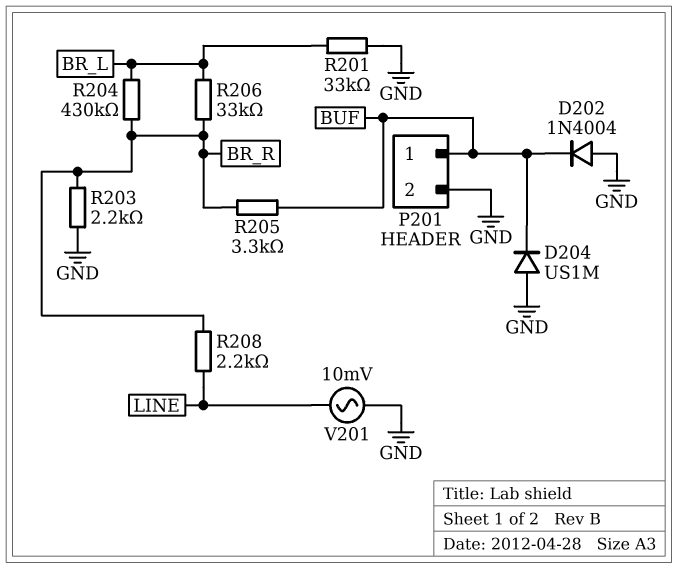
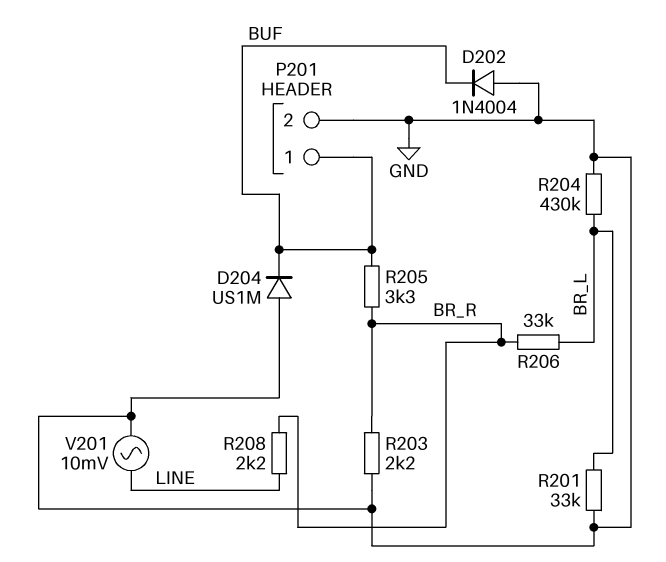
R204: 430k (BR_L, BR_R) -> 430k (BR_L, GND)

